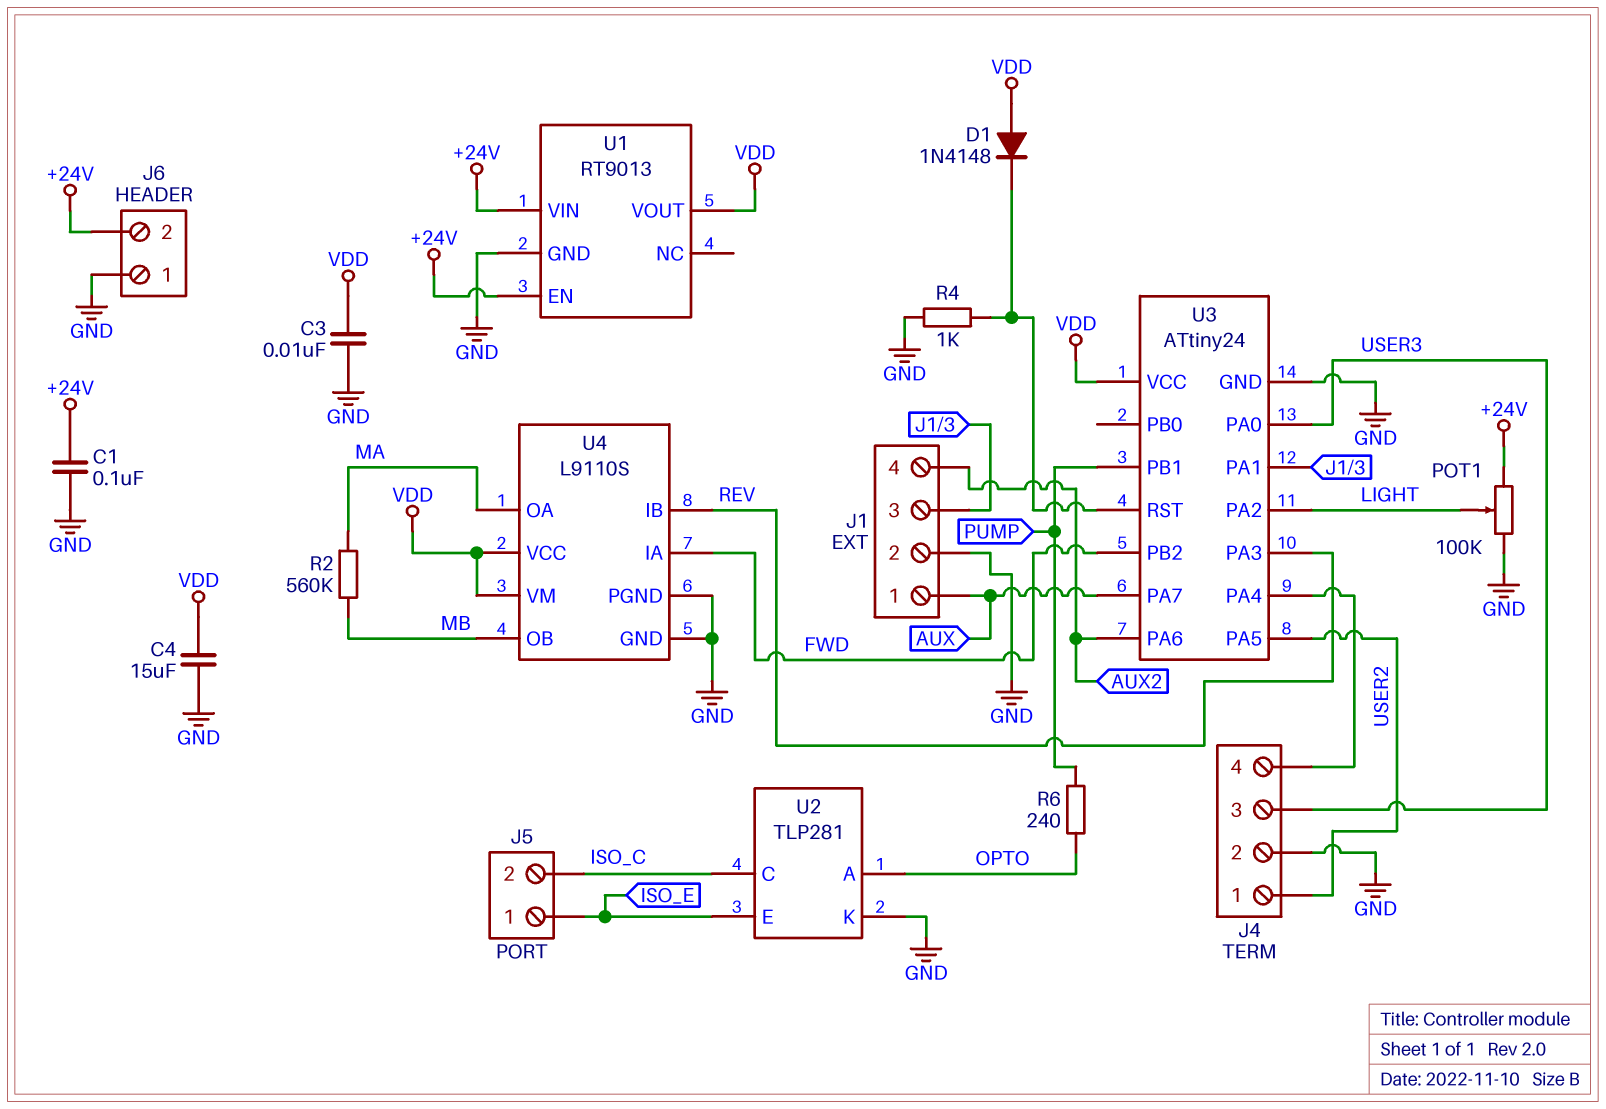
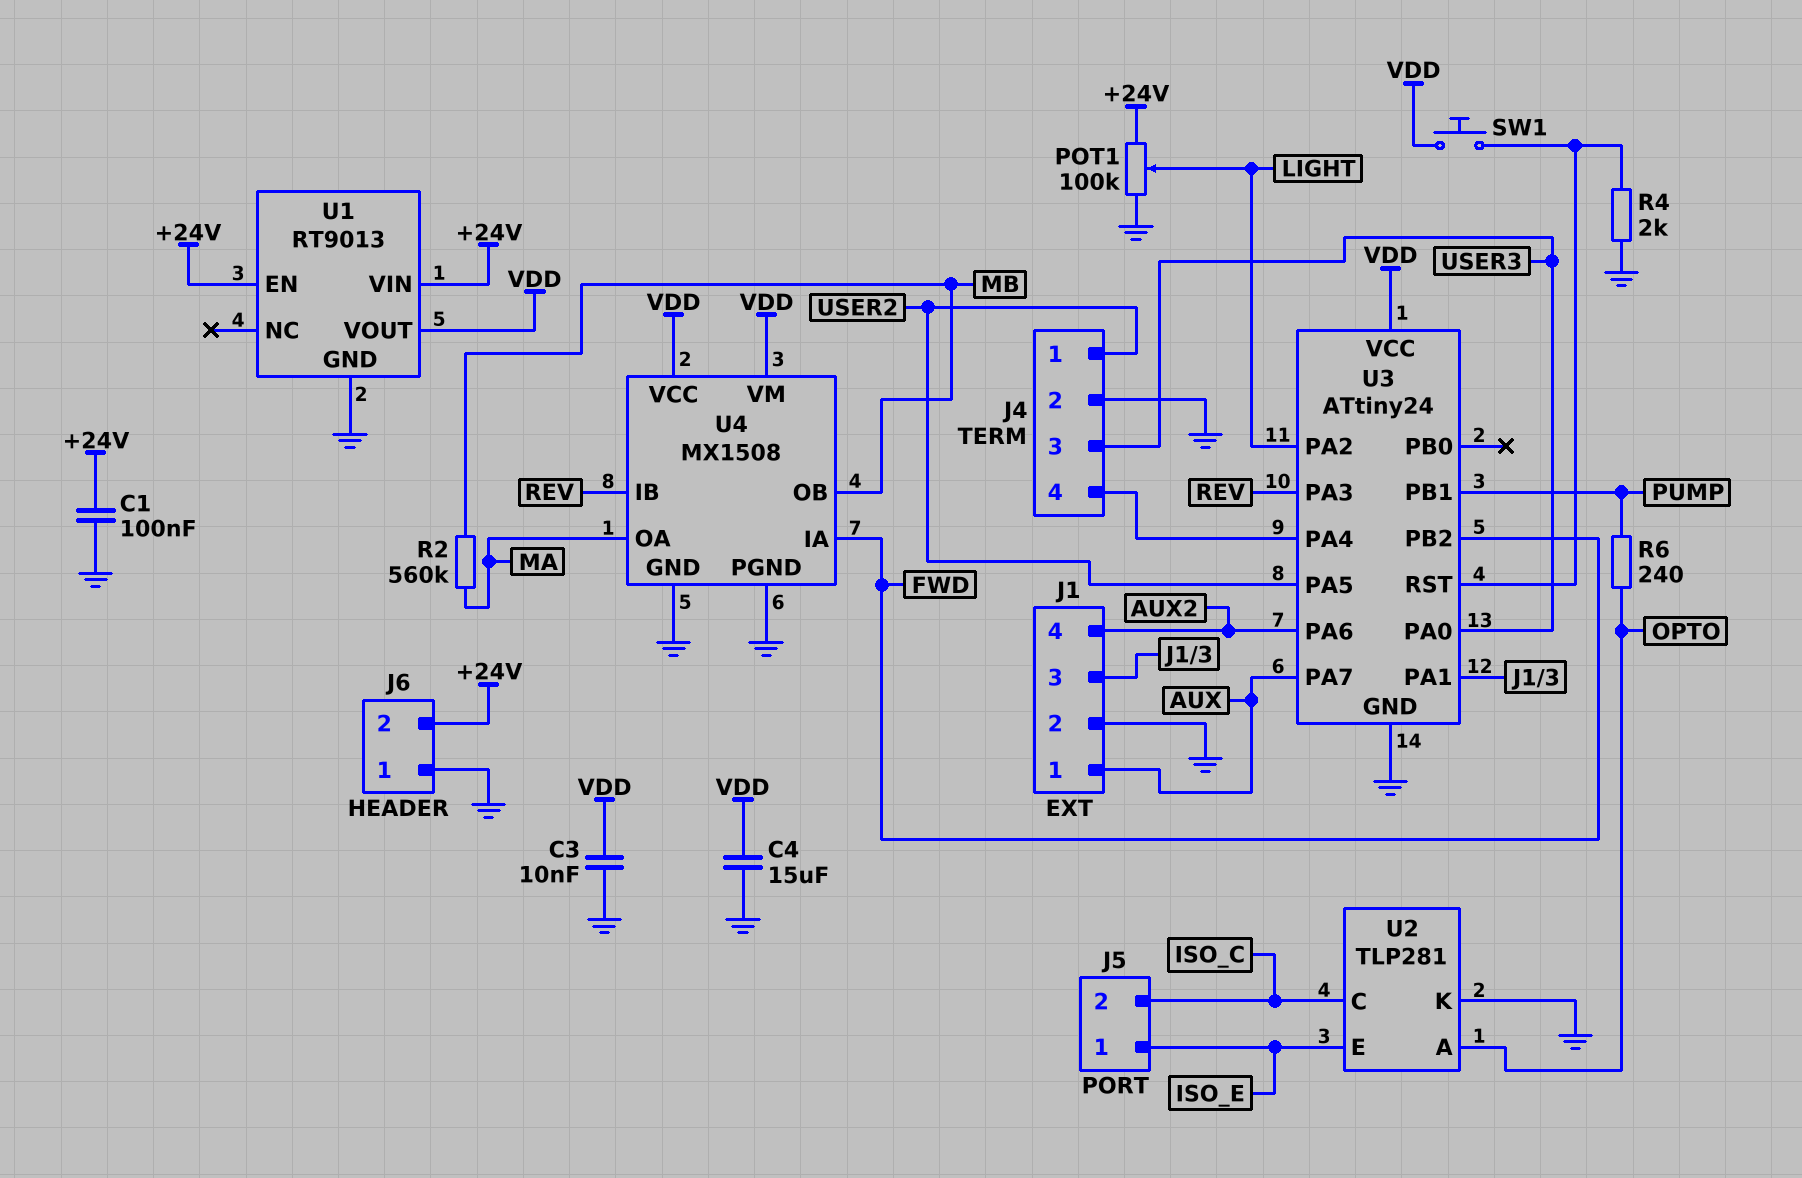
D1: diode 1N4148 (A VDD, K U3/RST) -> none
R4: 1k (GND, U3/RST) -> 2k (GND, U3/RST)
SW1: none -> button (U3/RST, VDD)
U4: L9110S -> MX1508

